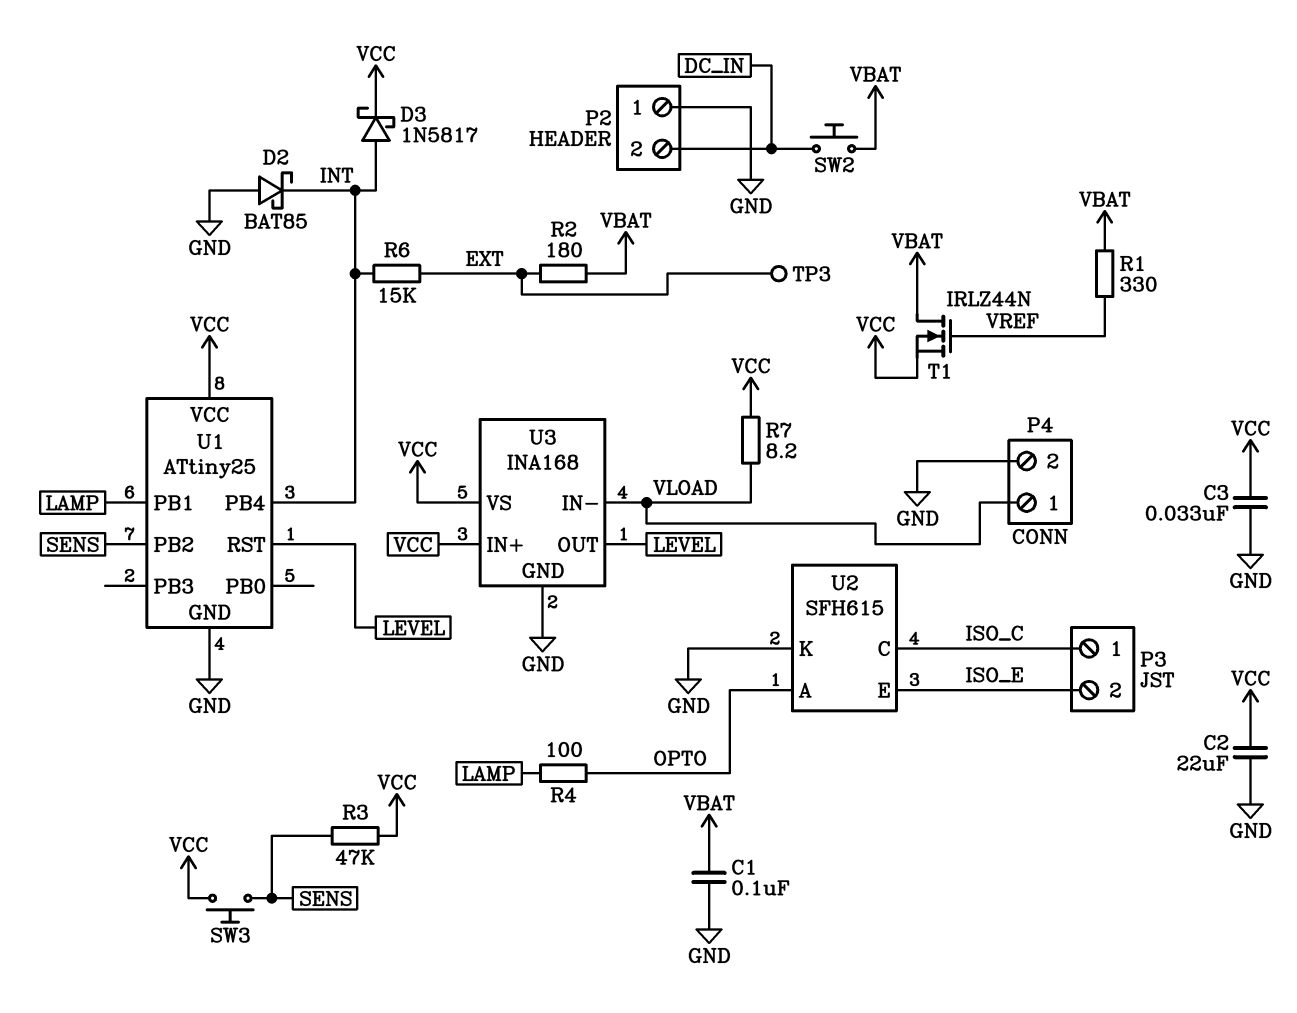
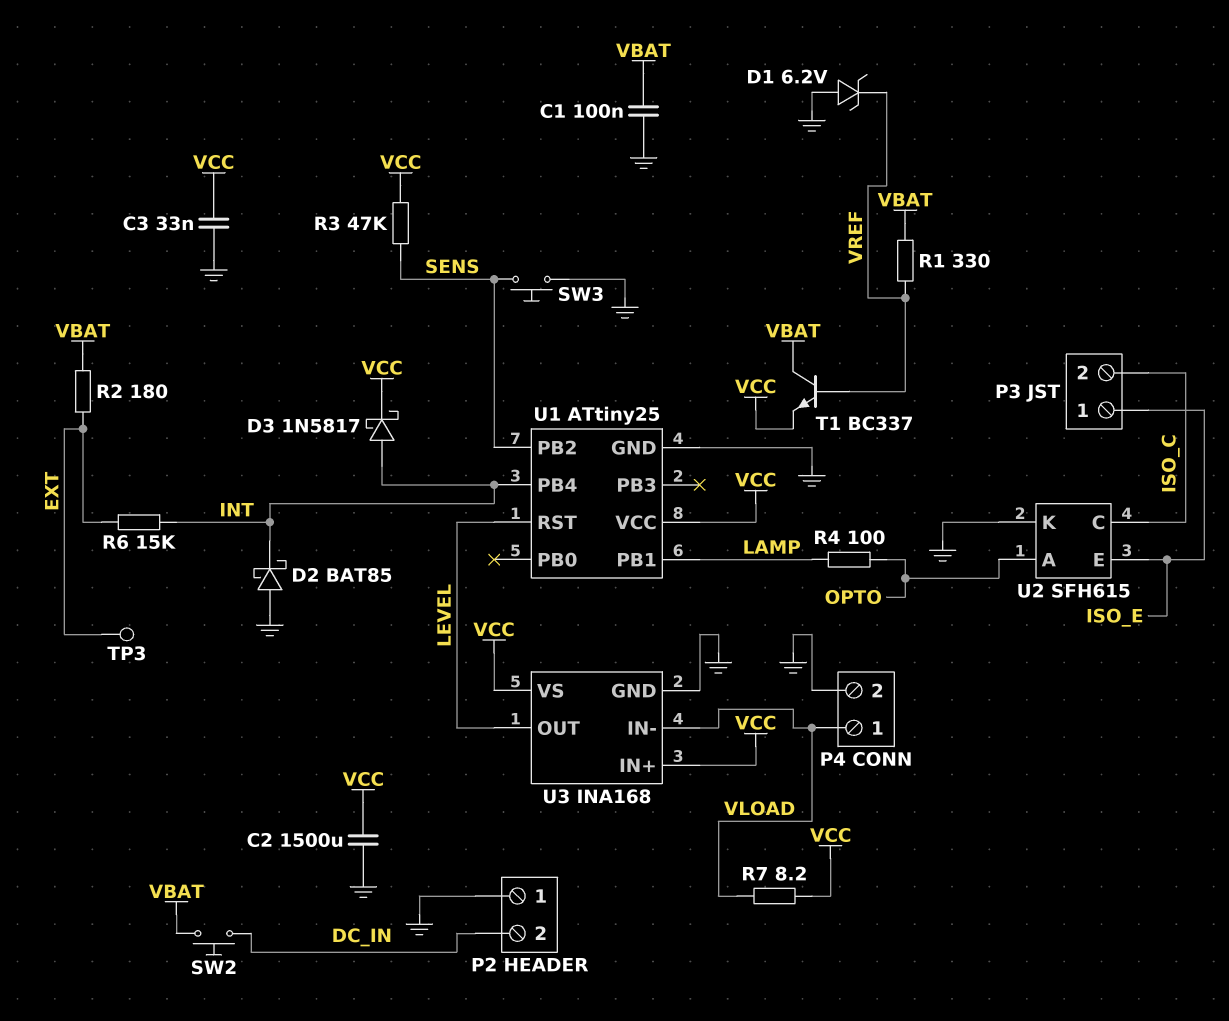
C2: 22uF (GND, VCC) -> 1500uF (GND, VCC)
D1: none -> zener 6.2V (A GND, K VREF)
P3 pin 1: ISO_C -> ISO_E
P3 pin 2: ISO_E -> ISO_C
SW3: button (SENS, VCC) -> button (GND, SENS)
T1: NMOS IRLZ44N (G VREF, D VBAT, S VCC) -> NPN BC337 (B VREF, C VBAT, E VCC)

